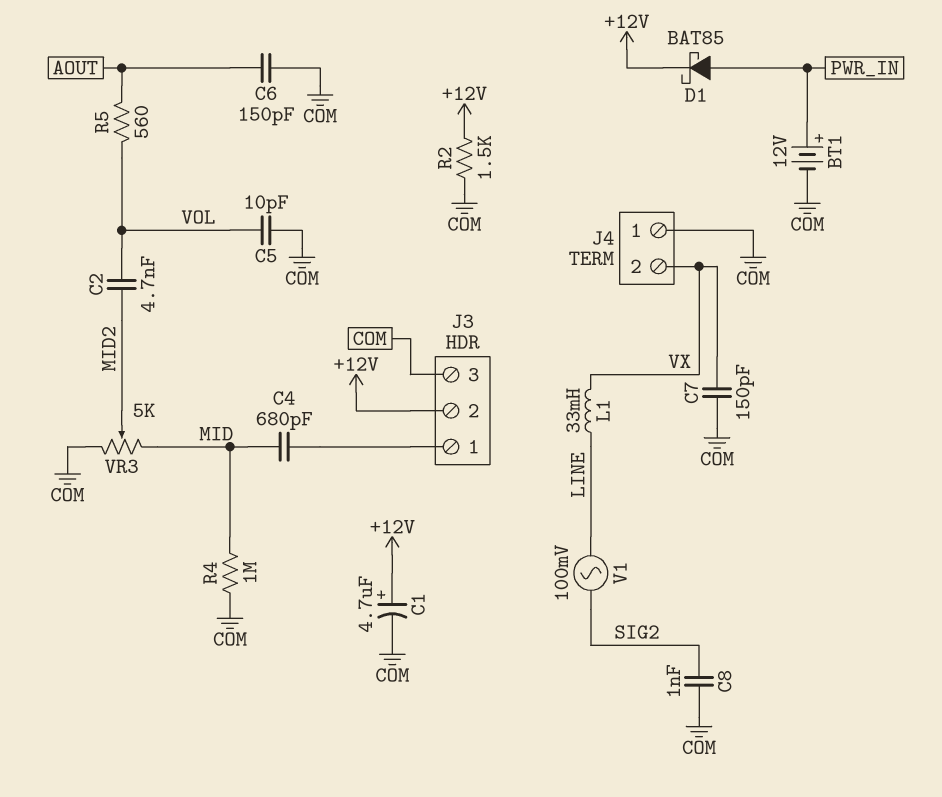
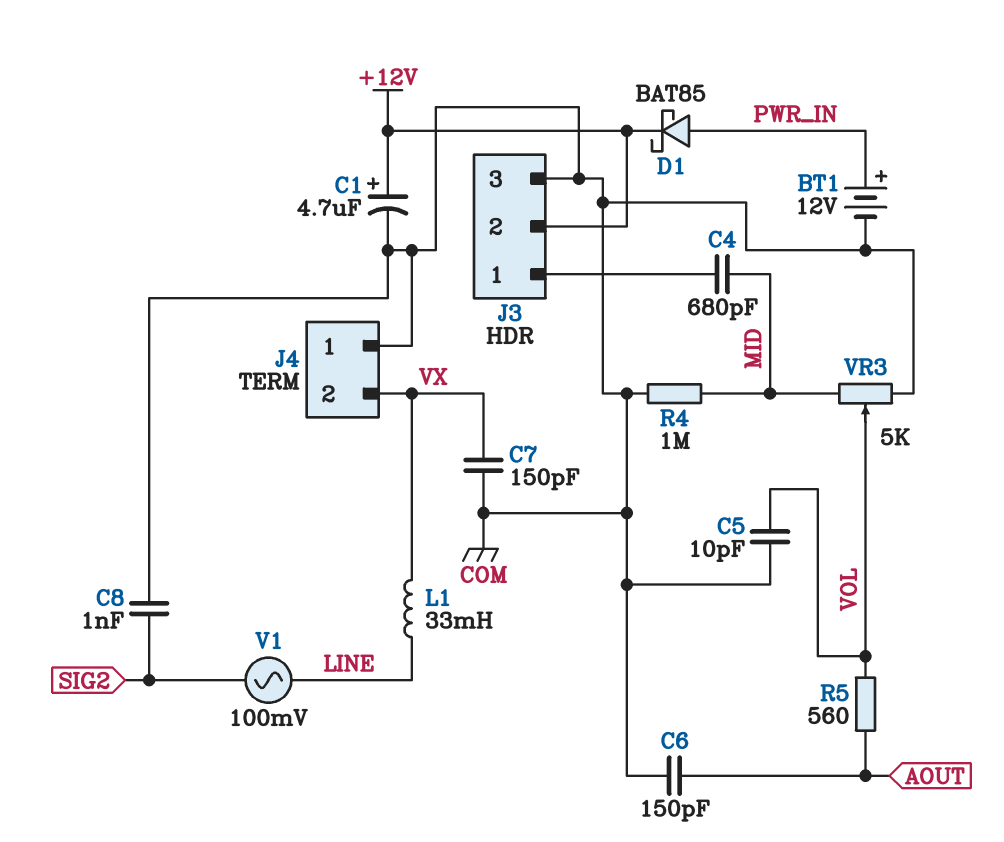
C2: 4.7nF (MID2, VOL) -> none
R2: 1.5k (+12V, COM) -> none
VR3: 5k (COM, MID, wiper MID2) -> 5k (COM, MID, wiper VOL)

